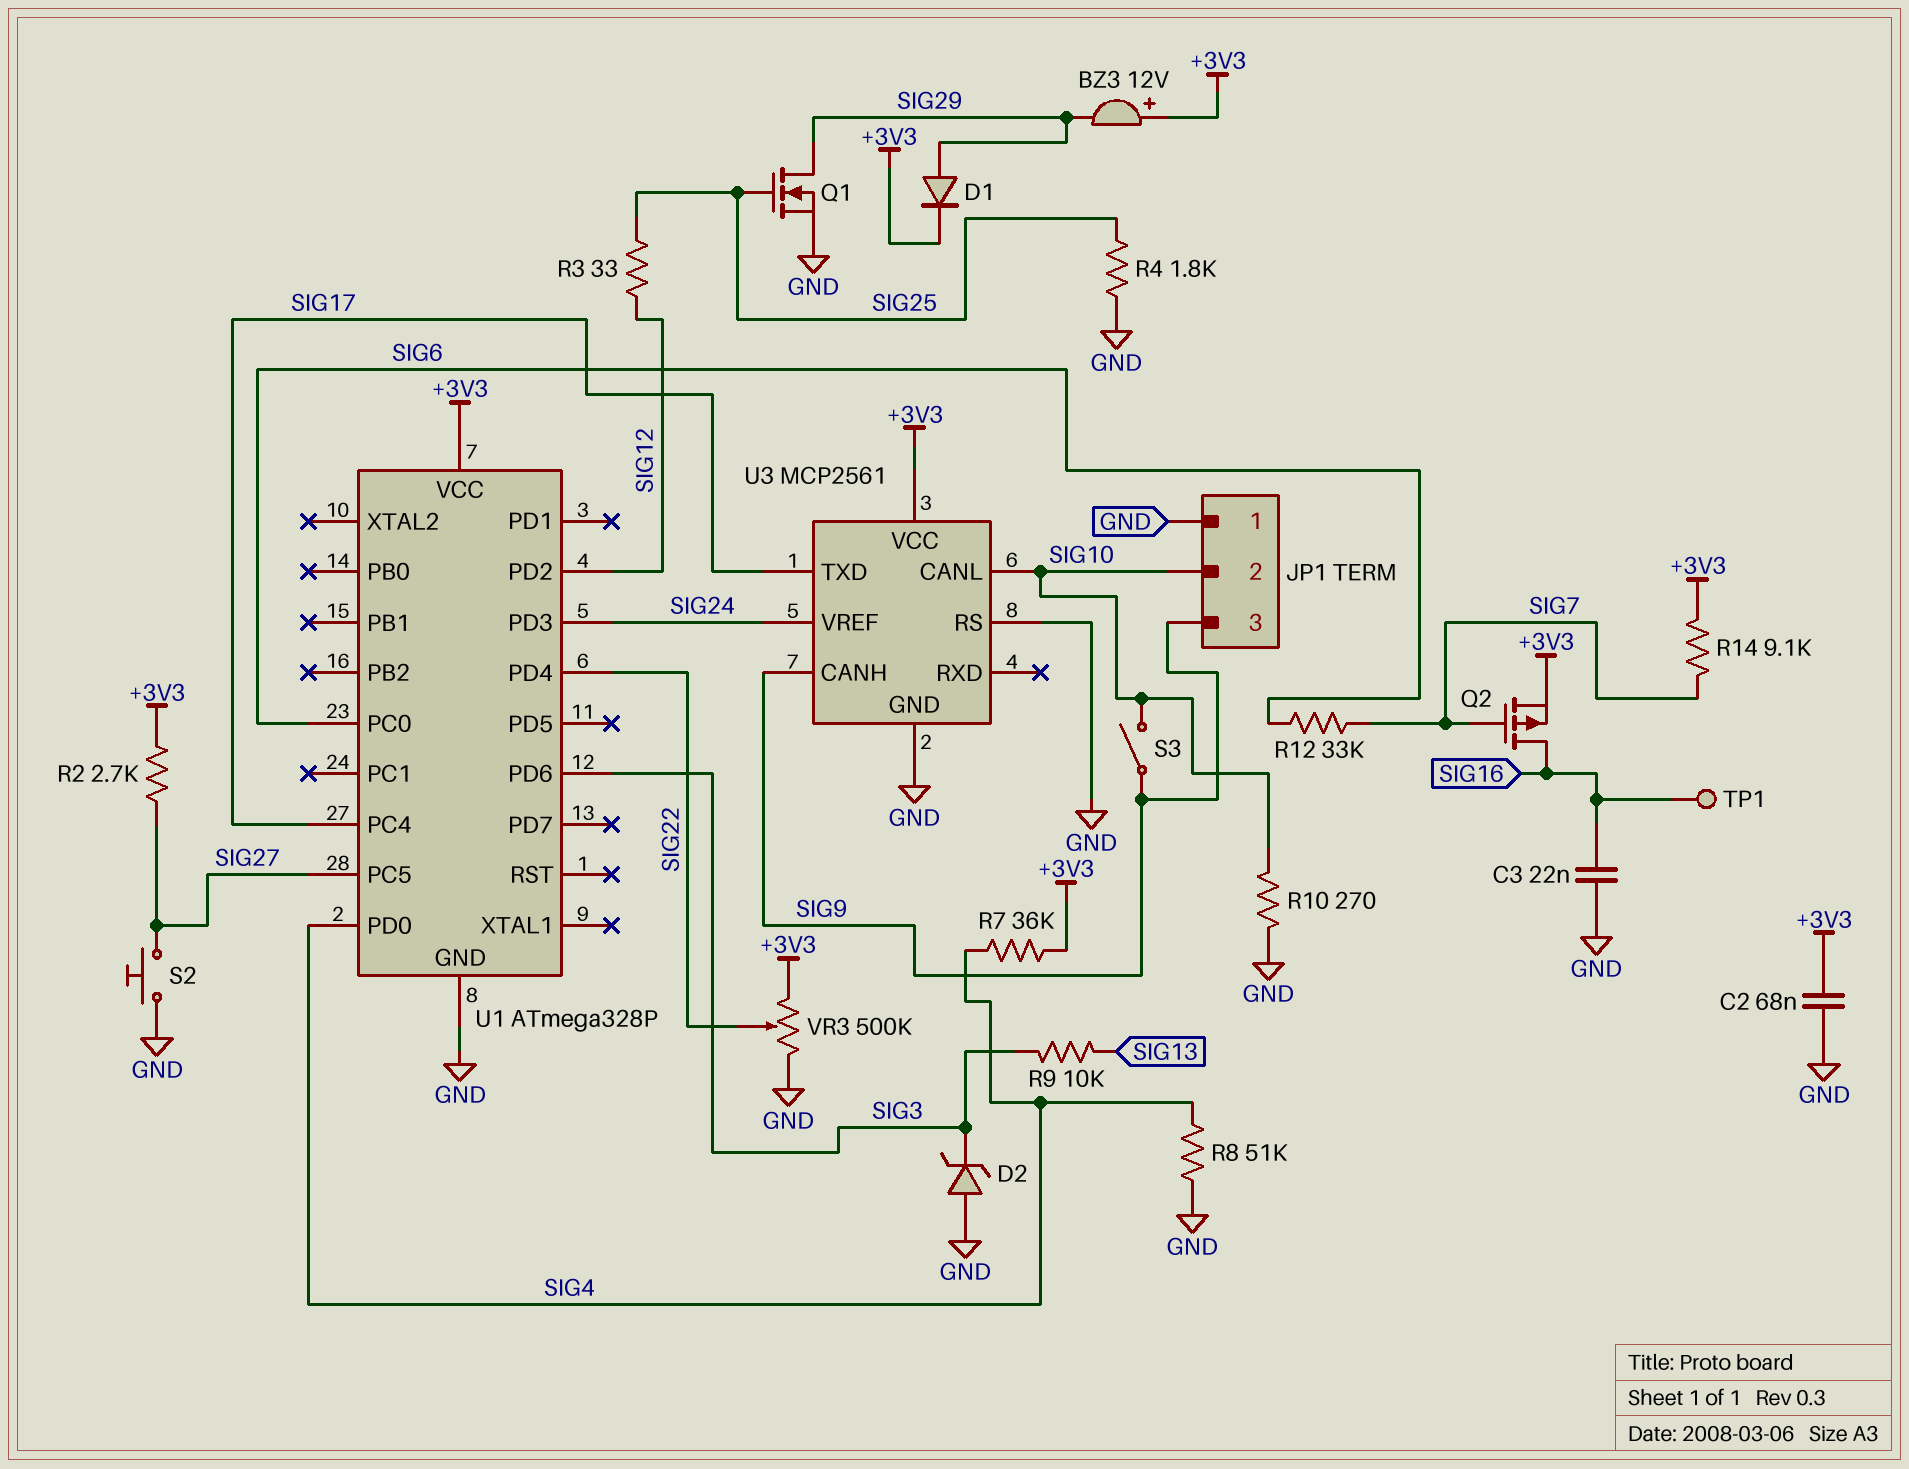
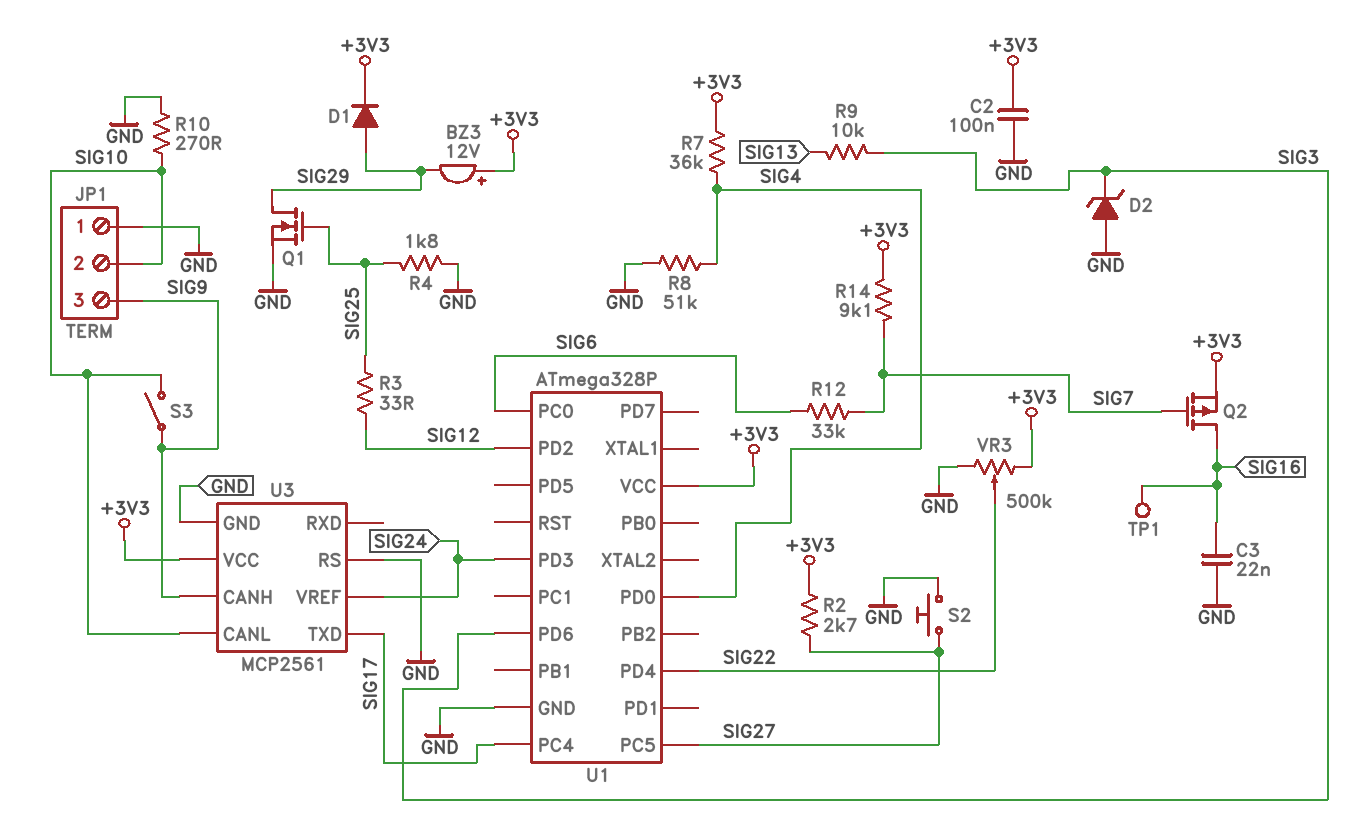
C2: 68nF (+3V3, GND) -> 100nF (+3V3, GND)

